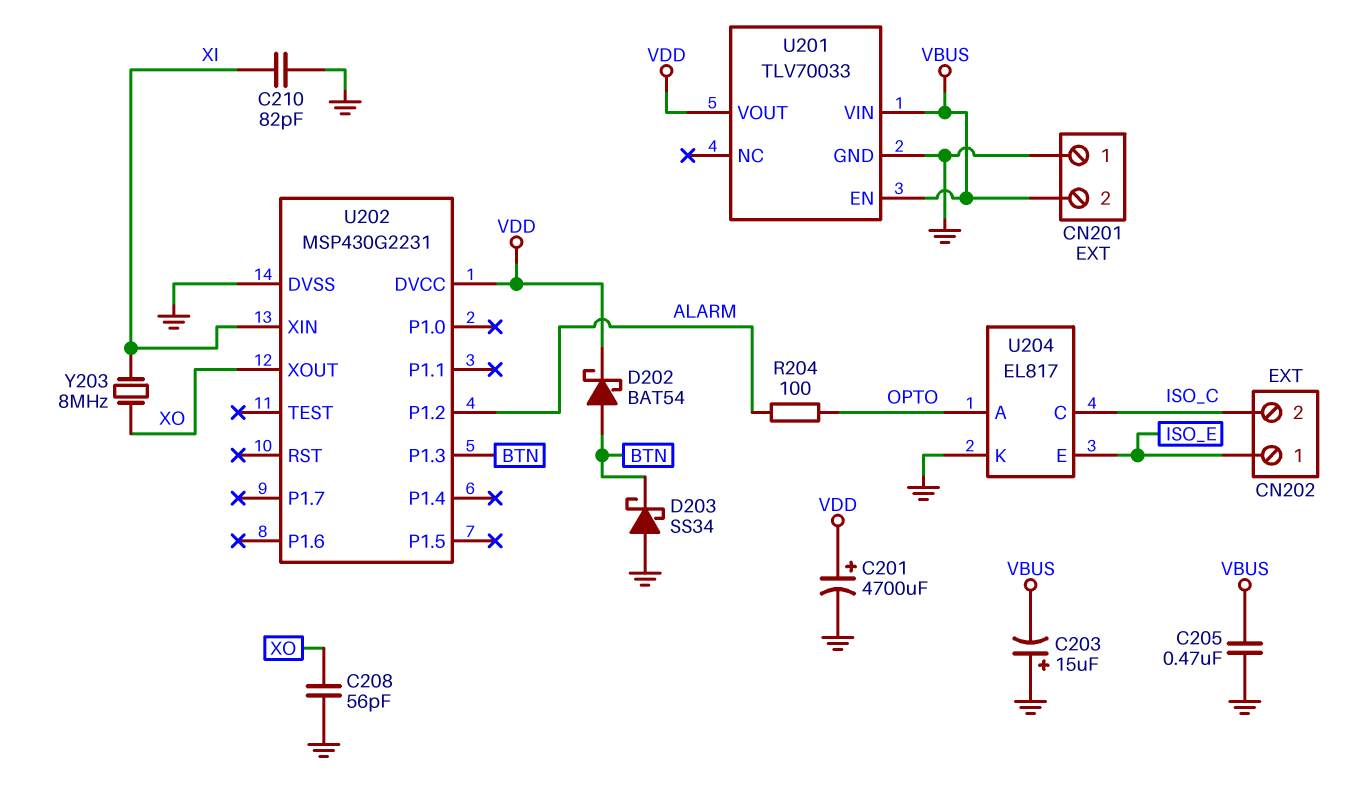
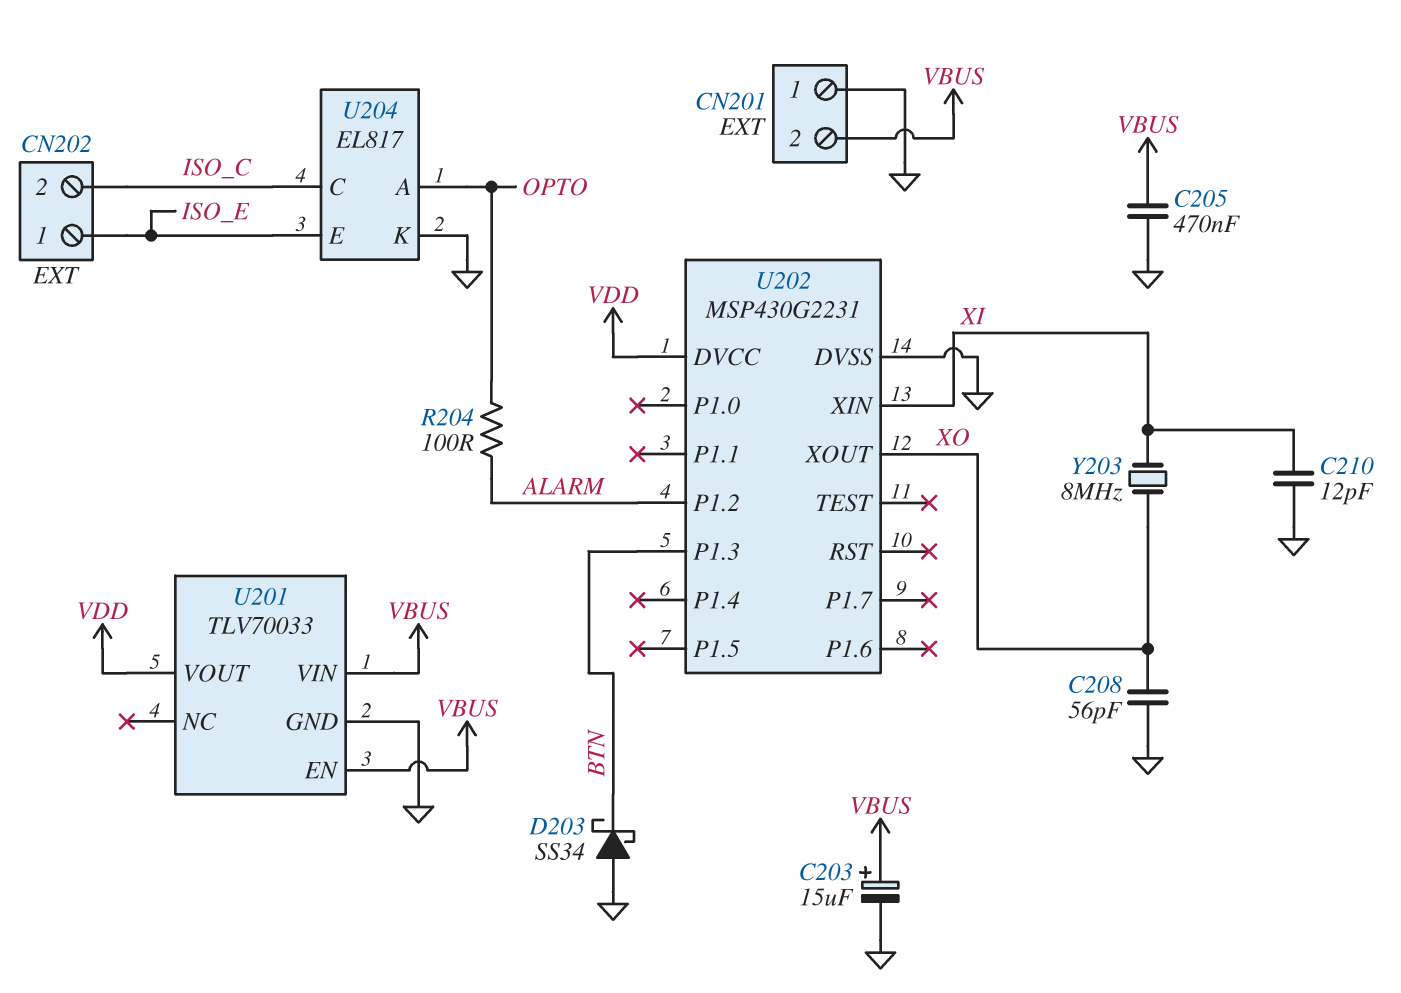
C201: 4700uF (plus VDD, minus GND) -> none
C203: 15uF (plus GND, minus VBUS) -> 15uF (plus VBUS, minus GND)
C210: 82pF (GND, XI) -> 12pF (GND, XI)
D202: schottky BAT54 (A BTN, K VDD) -> none

